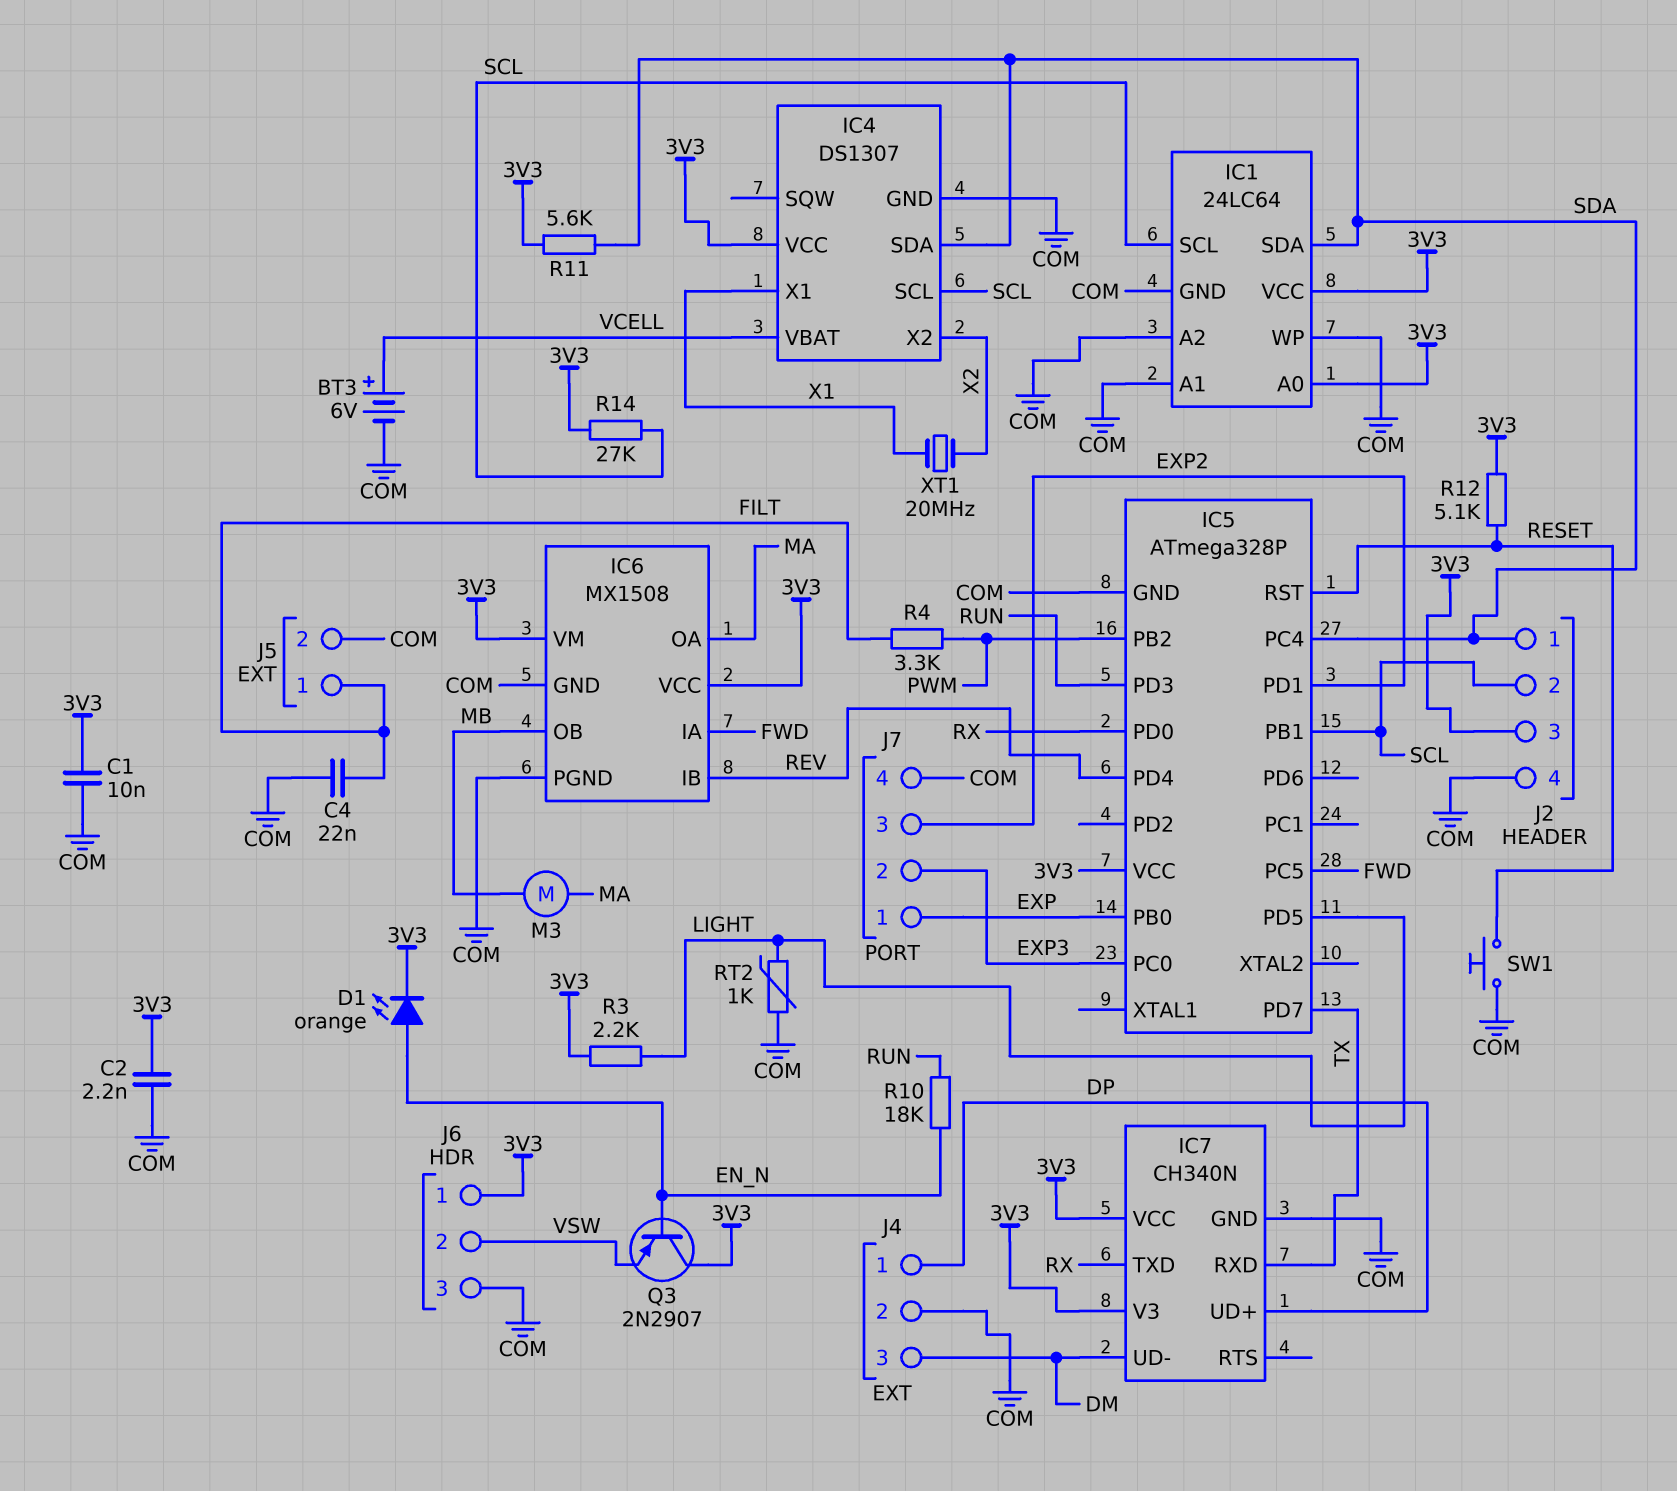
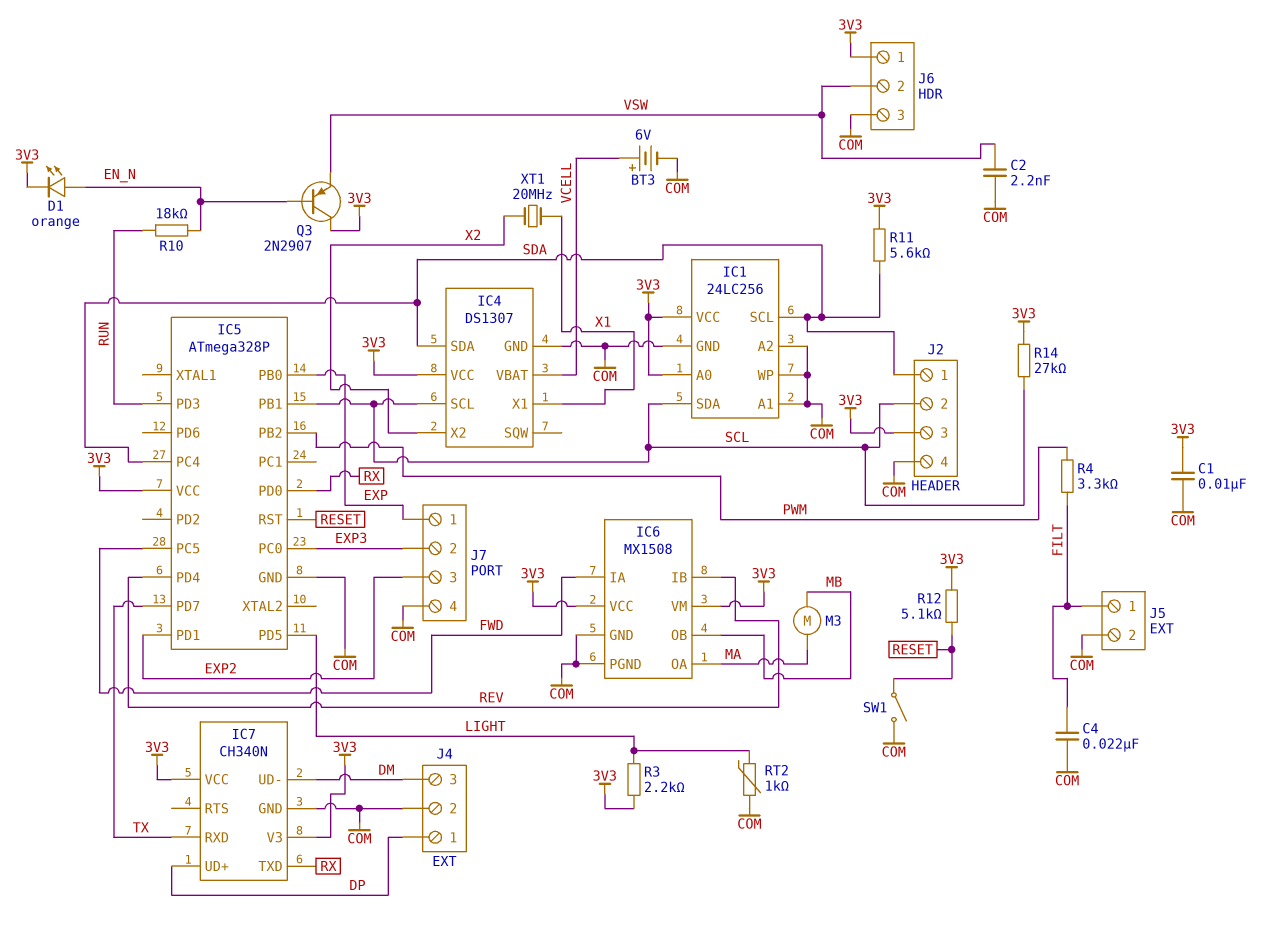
C2: 2.2nF (3V3, COM) -> 2.2nF (COM, VSW)
IC1: 24LC64 -> 24LC256
IC1 pin SCL: SCL -> SDA
IC1 pin SDA: SDA -> SCL
SW1: button (COM, RESET) -> switch (COM, RESET)

